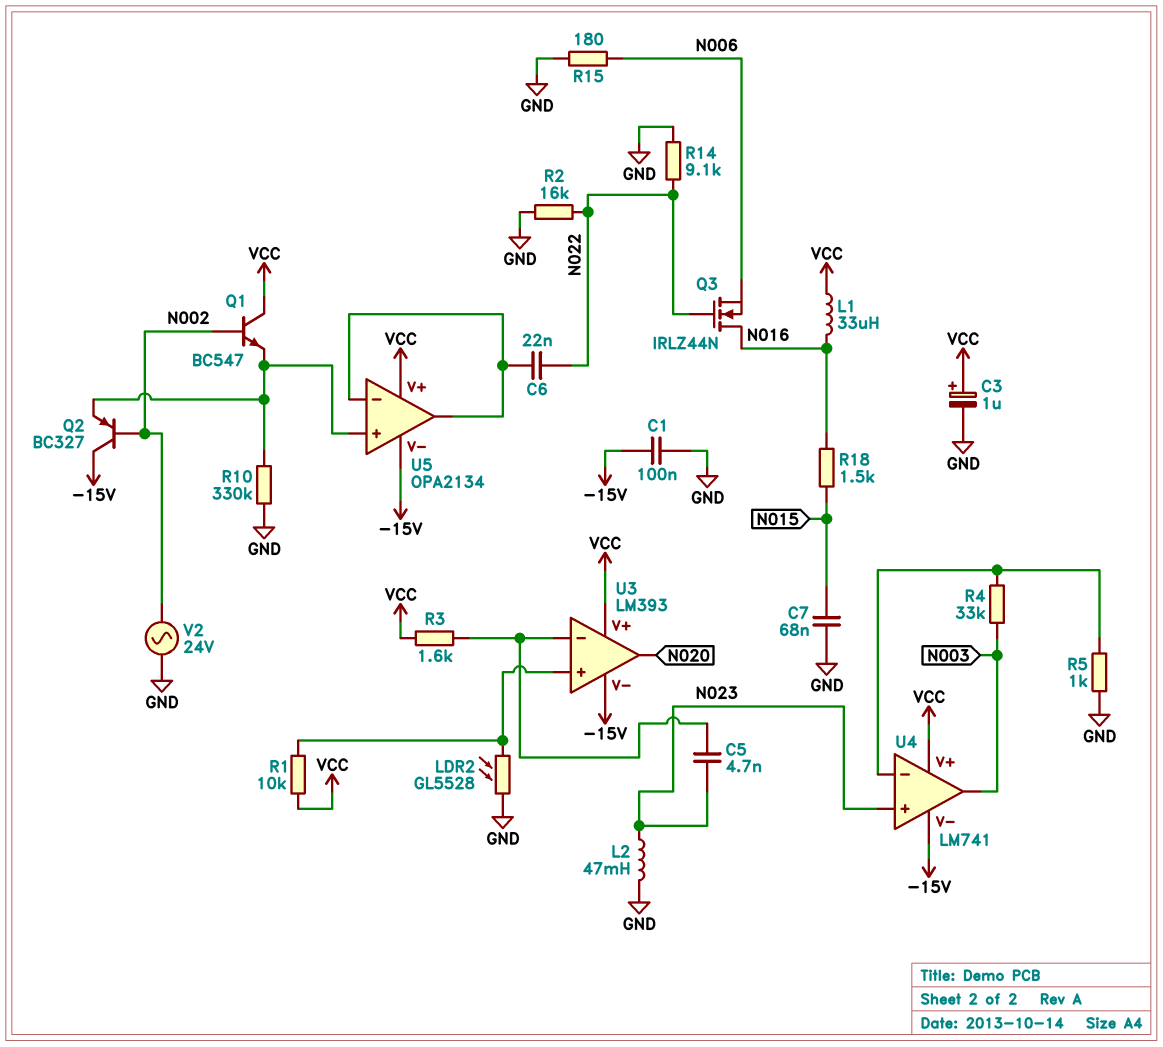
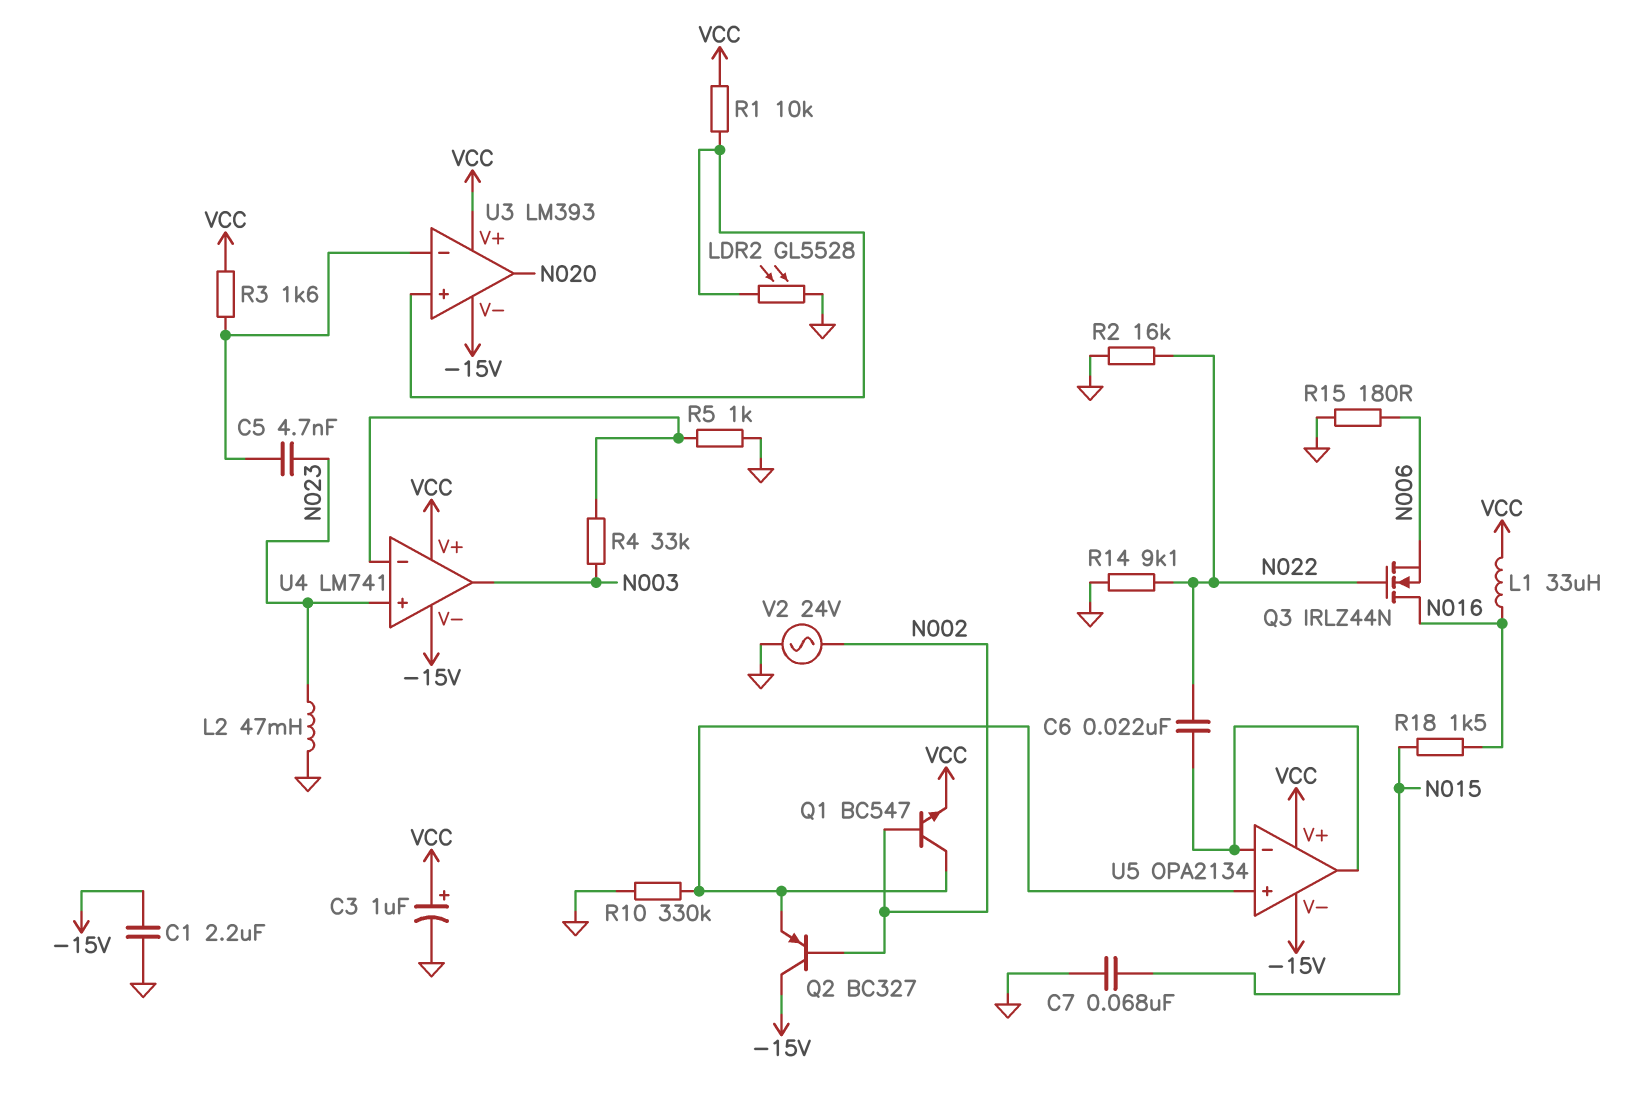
C1: 100nF (-15V, GND) -> 2.2uF (-15V, GND)
Q1: NPN BC547 (B N002, C VCC, E U5/in+) -> NPN BC547 (B N002, C U5/in+, E VCC)

